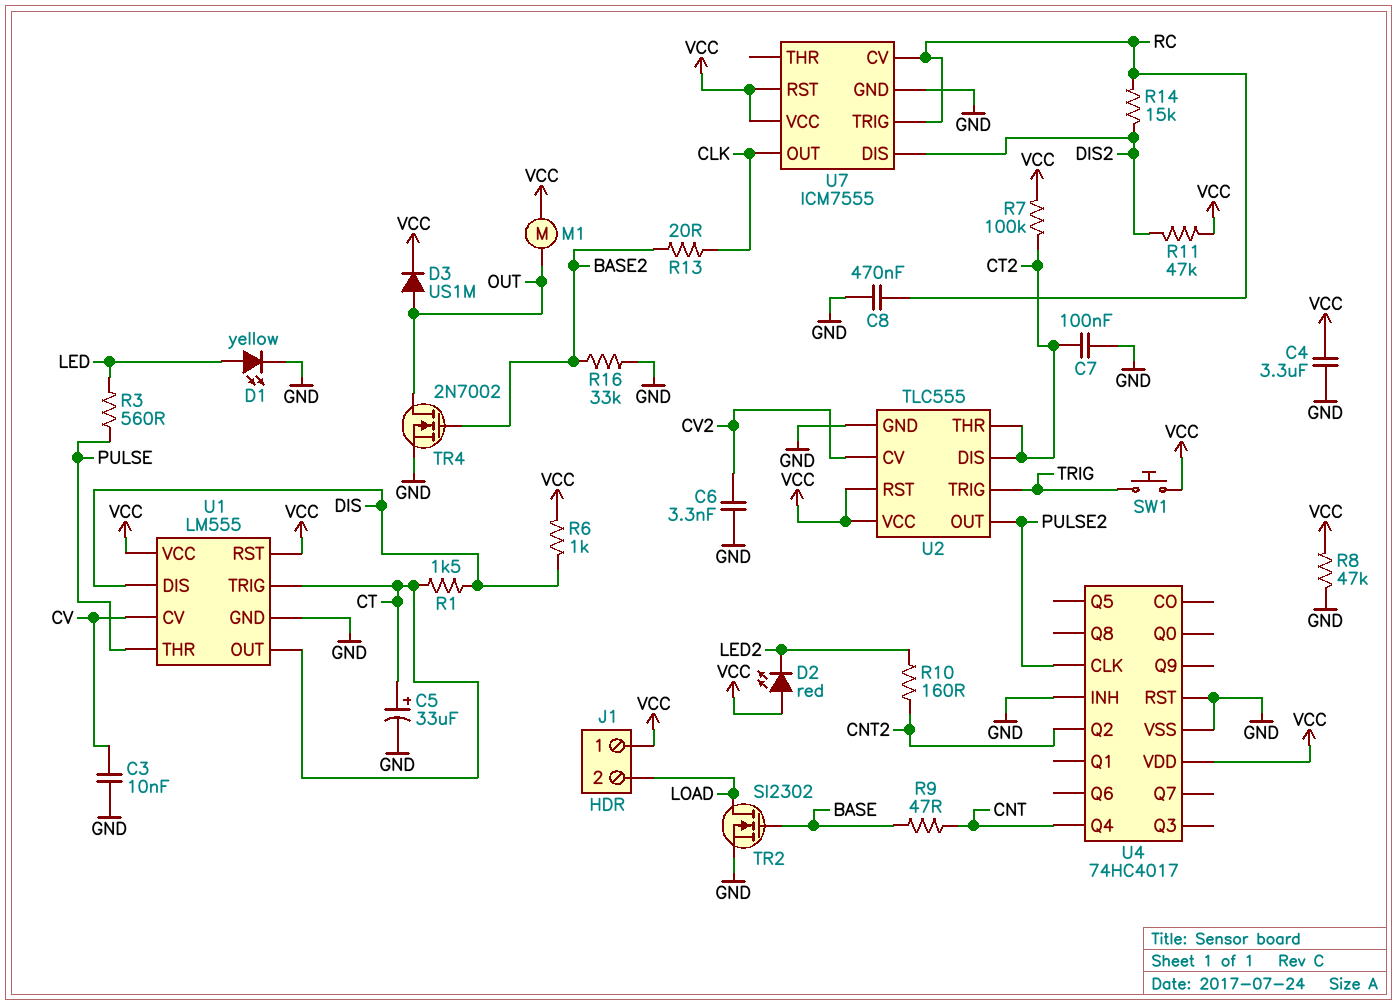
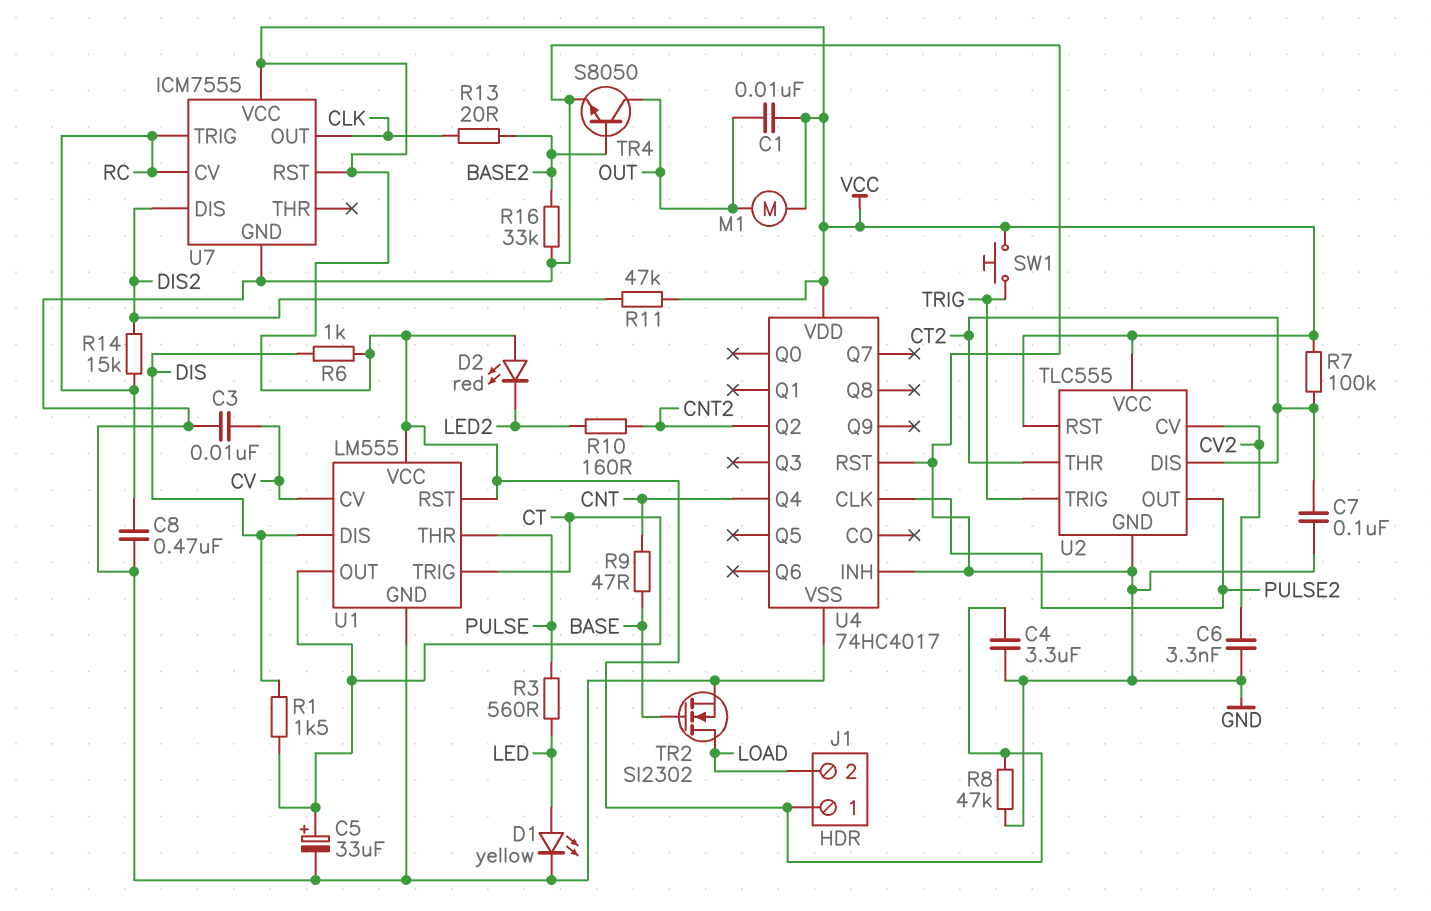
C1: none -> 10nF (OUT, VCC)
D3: diode US1M (A OUT, K VCC) -> none
TR4: NMOS 2N7002 (G BASE2, D OUT, S GND) -> NPN S8050 (B BASE2, C OUT, E GND)

